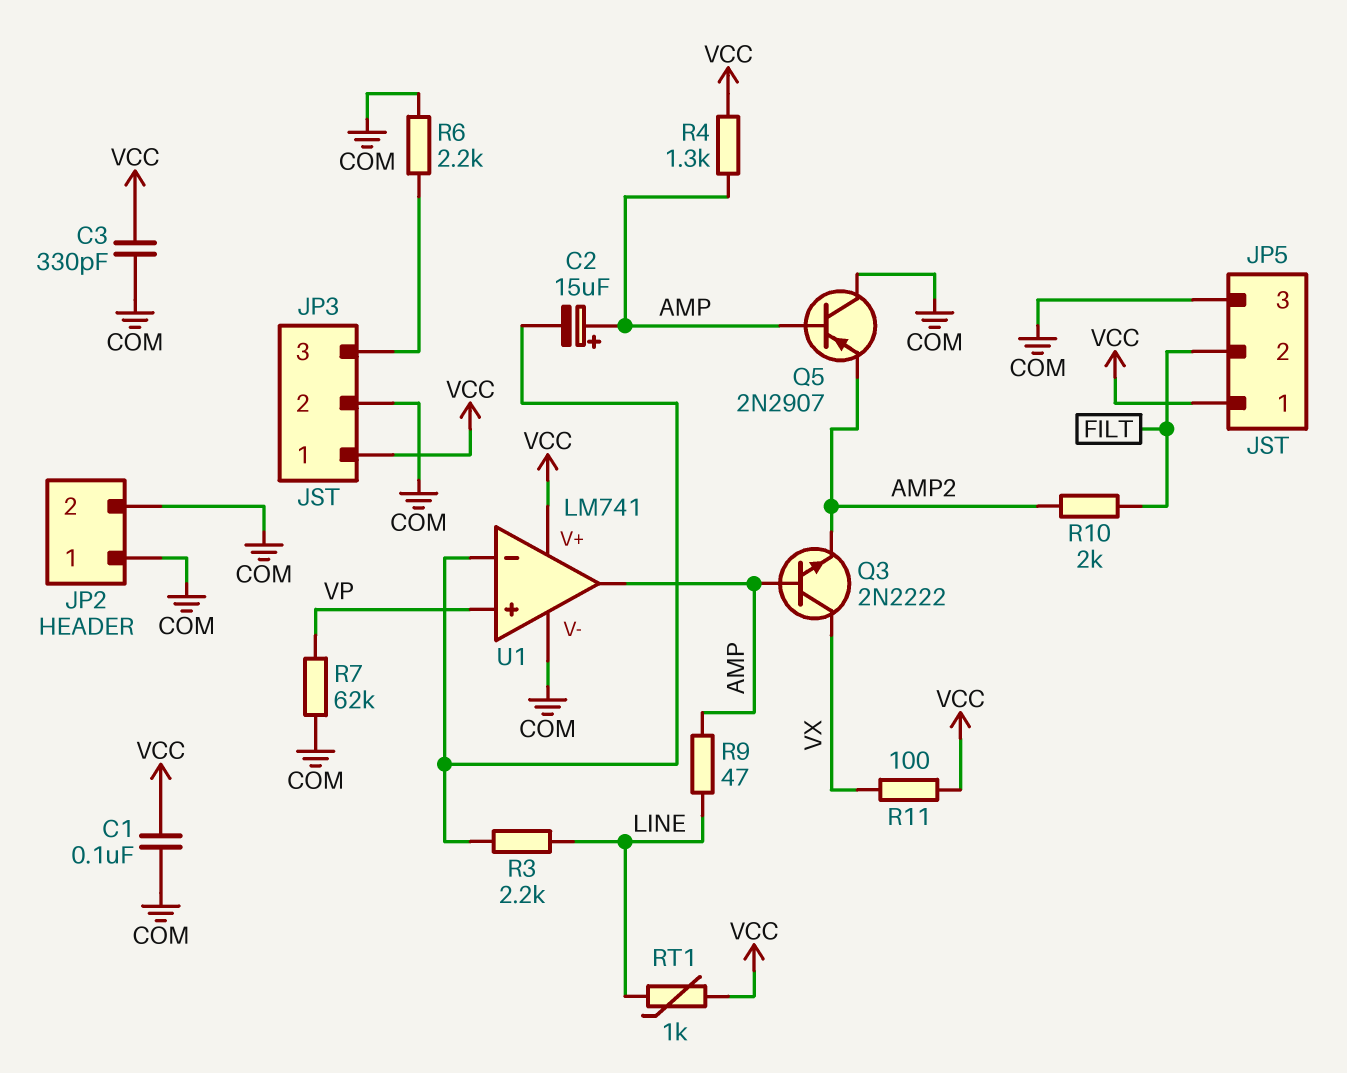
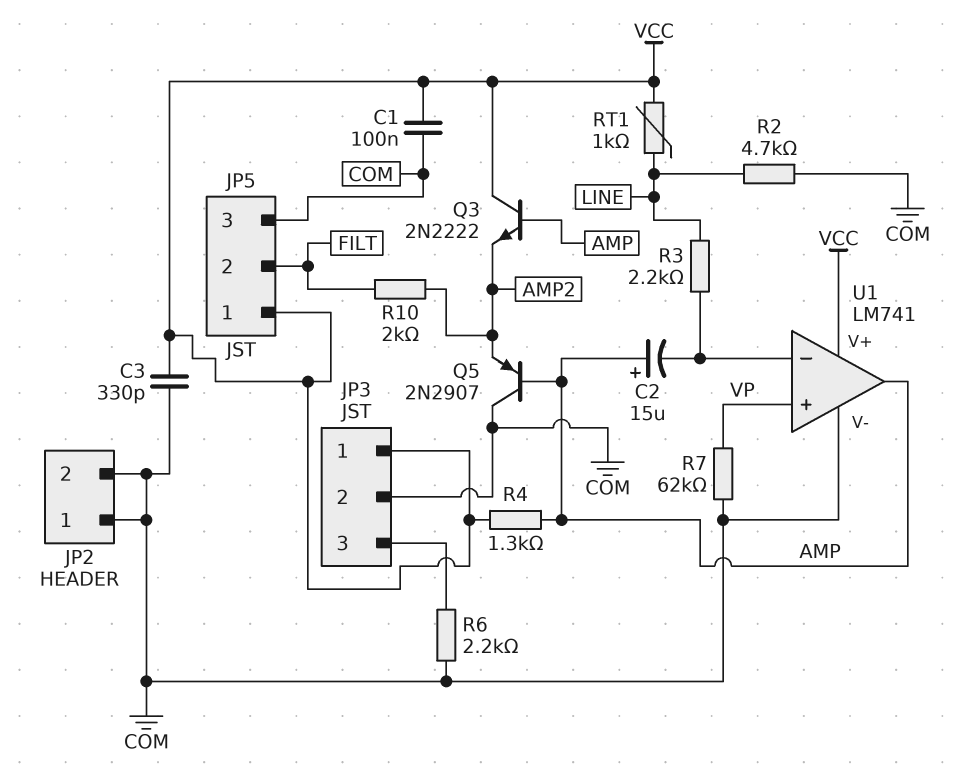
Q3: NPN 2N2222 (B AMP, C VX, E AMP2) -> NPN 2N2222 (B AMP, C VCC, E AMP2)
R2: none -> 4.7k (COM, LINE)
R9: 47 (AMP, LINE) -> none
R11: 100 (VCC, VX) -> none

